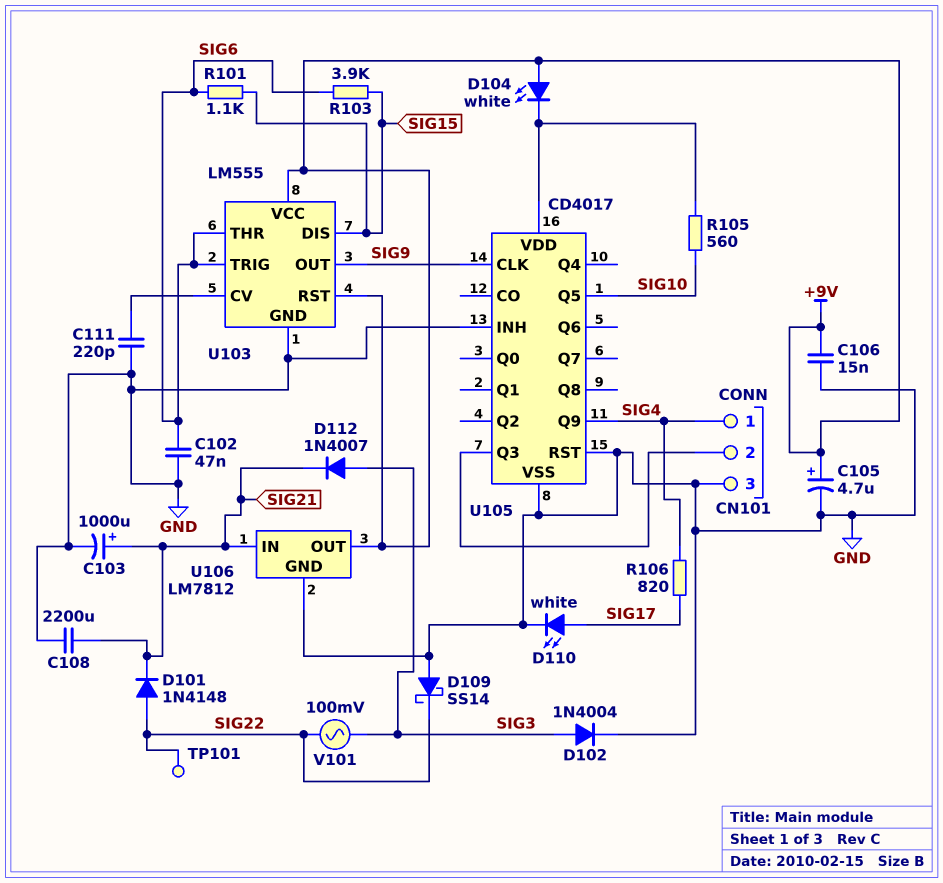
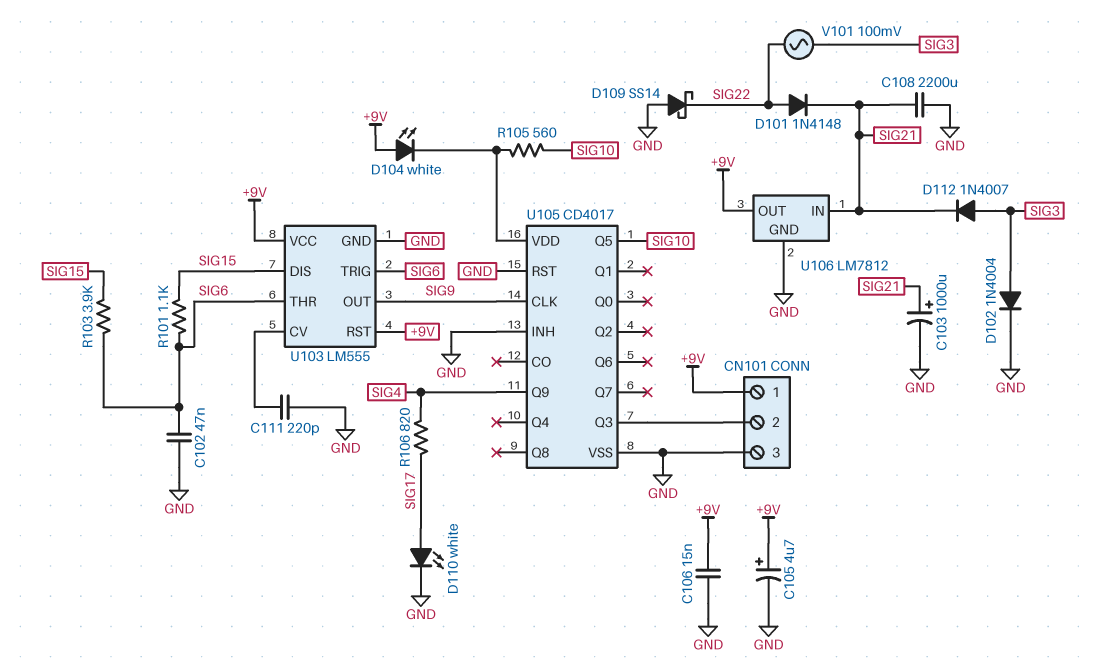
CN101 pin 1: SIG4 -> +9V
TP101: test point (SIG22) -> none

